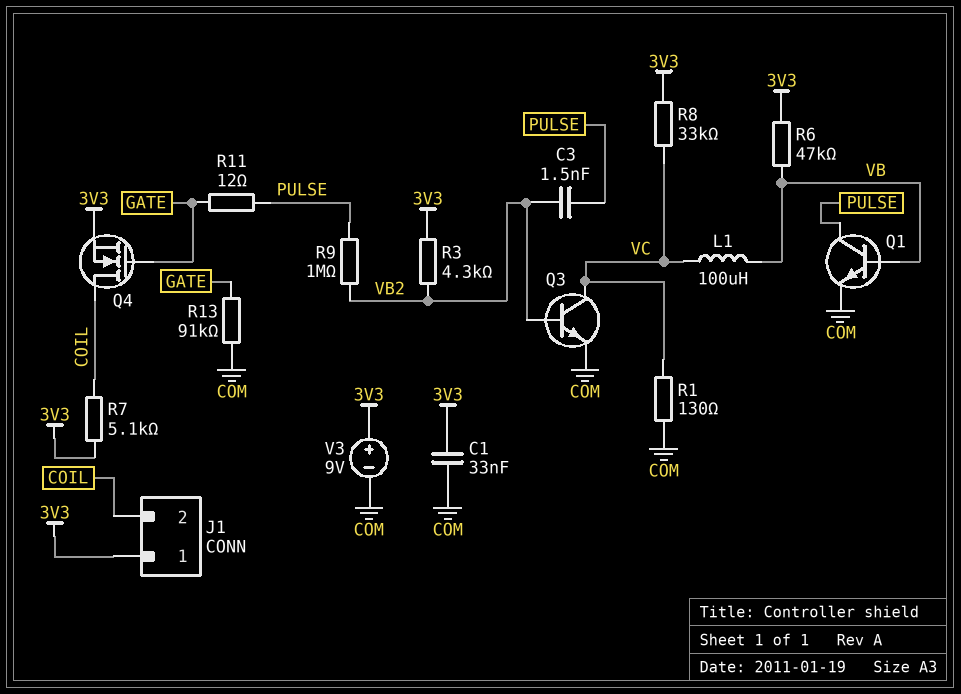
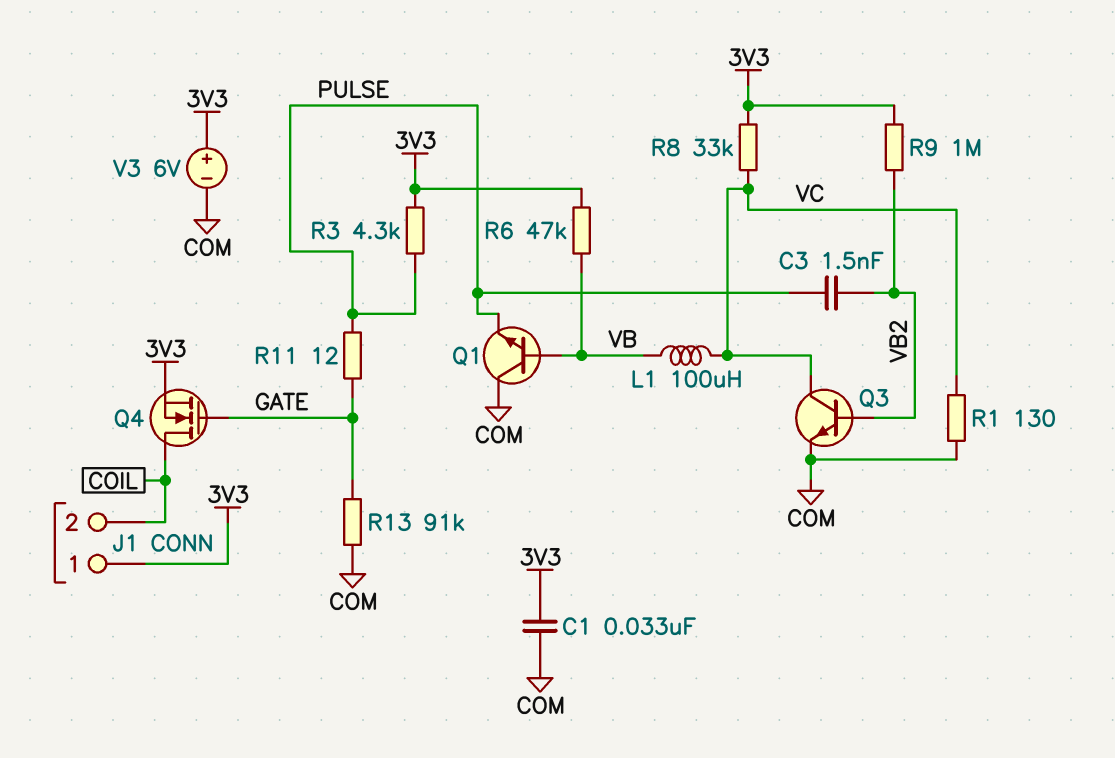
Q1: NPN (B VB, C PULSE, E COM) -> NPN (B VB, C COM, E PULSE)
R3: 4.3k (3V3, VB2) -> 4.3k (3V3, PULSE)
R7: 5.1k (3V3, COIL) -> none
R9: 1M (PULSE, VB2) -> 1M (3V3, VB2)
V3: 9V (plus 3V3, minus COM) -> 6V (plus 3V3, minus COM)

